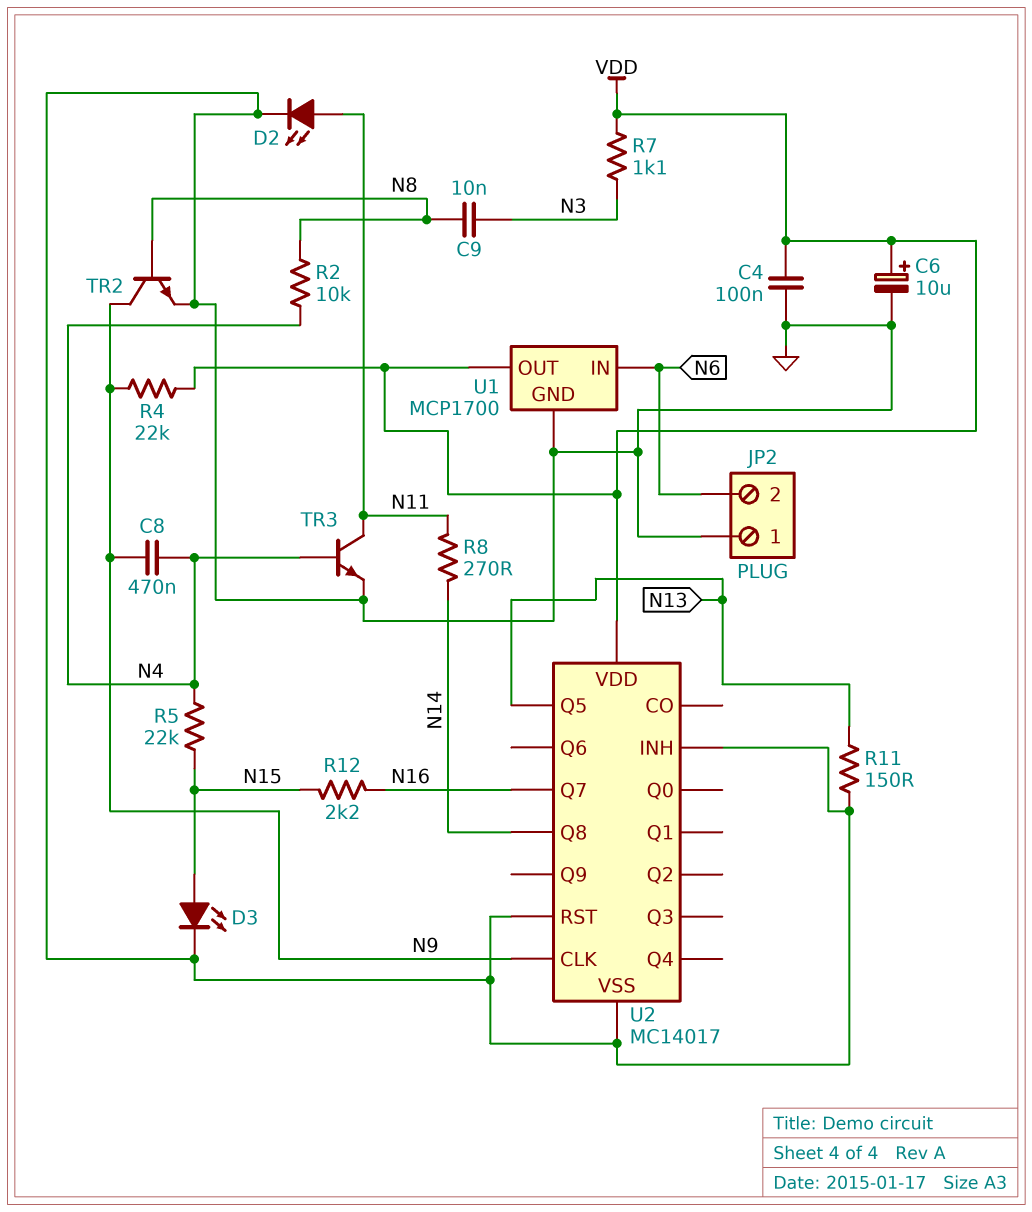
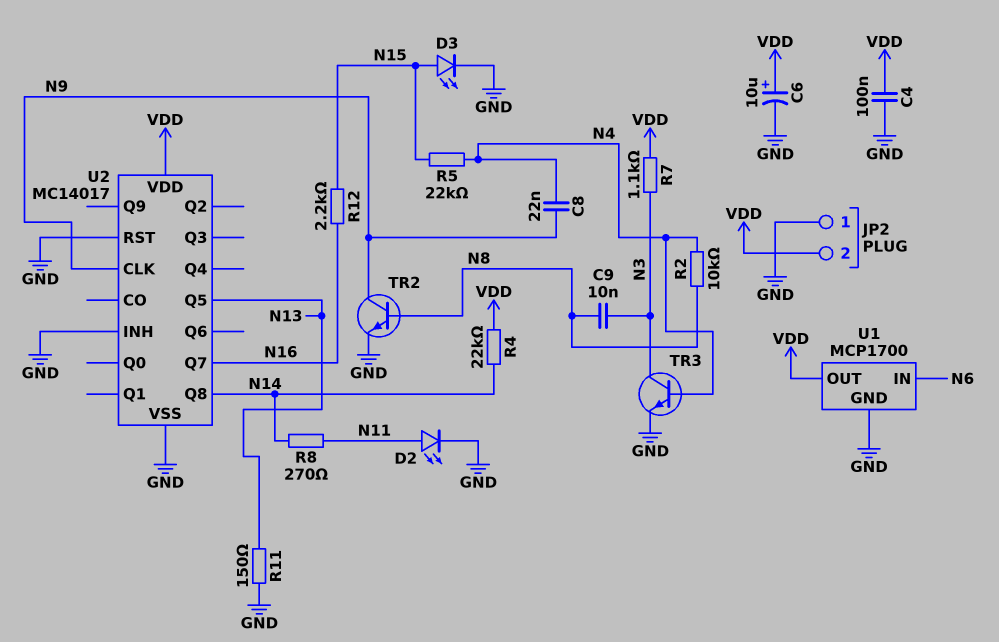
C8: 470nF (N4, N9) -> 22nF (N4, N9)
JP2 pin 2: N6 -> VDD
R4: 22k (N9, VDD) -> 22k (N14, VDD)
TR3: NPN (B N4, C N11, E GND) -> NPN (B N4, C N3, E GND)

